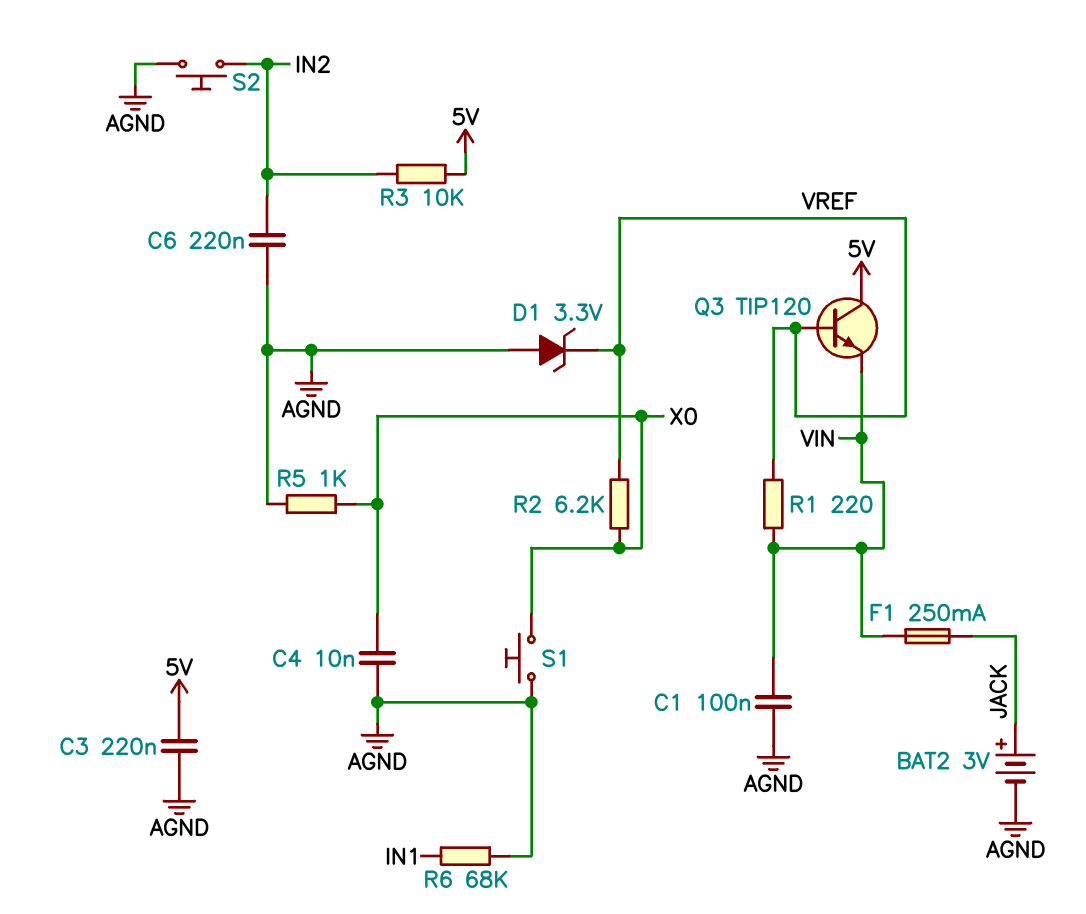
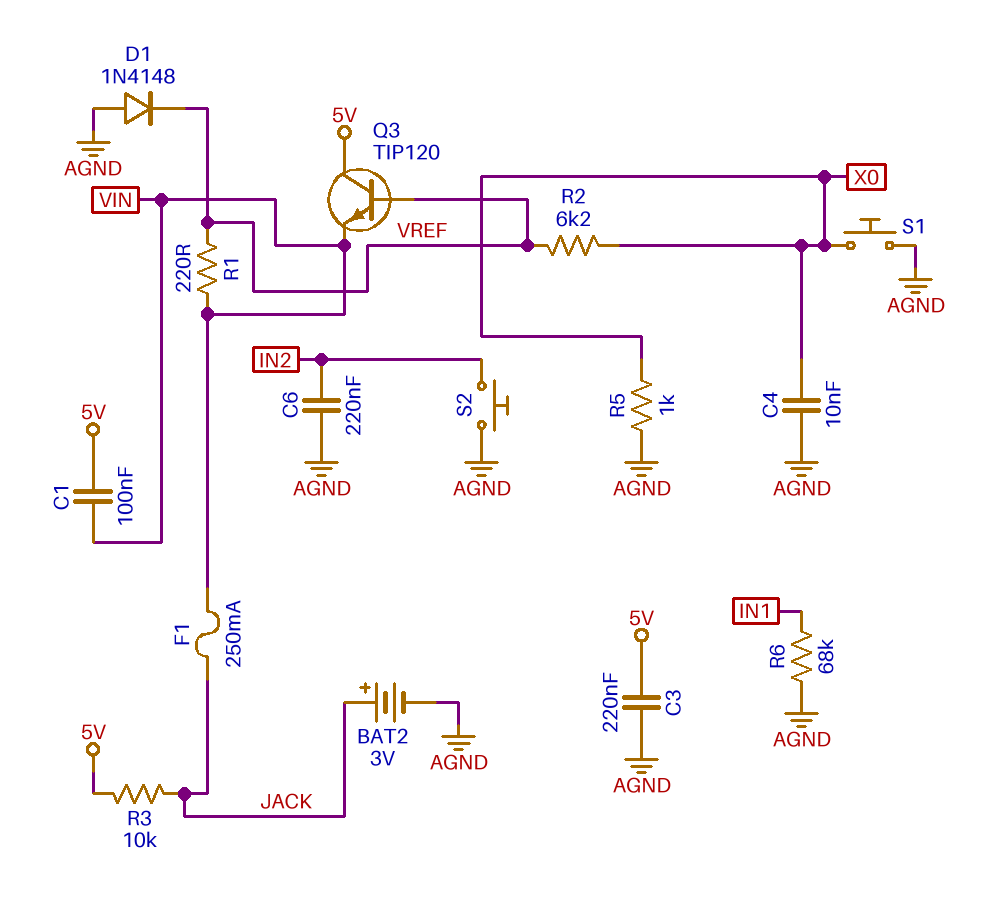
C1: 100nF (AGND, VIN) -> 100nF (5V, VIN)
D1: zener 3.3V (A AGND, K VREF) -> diode 1N4148 (A AGND, K VREF)
R3: 10k (5V, IN2) -> 10k (5V, JACK)

